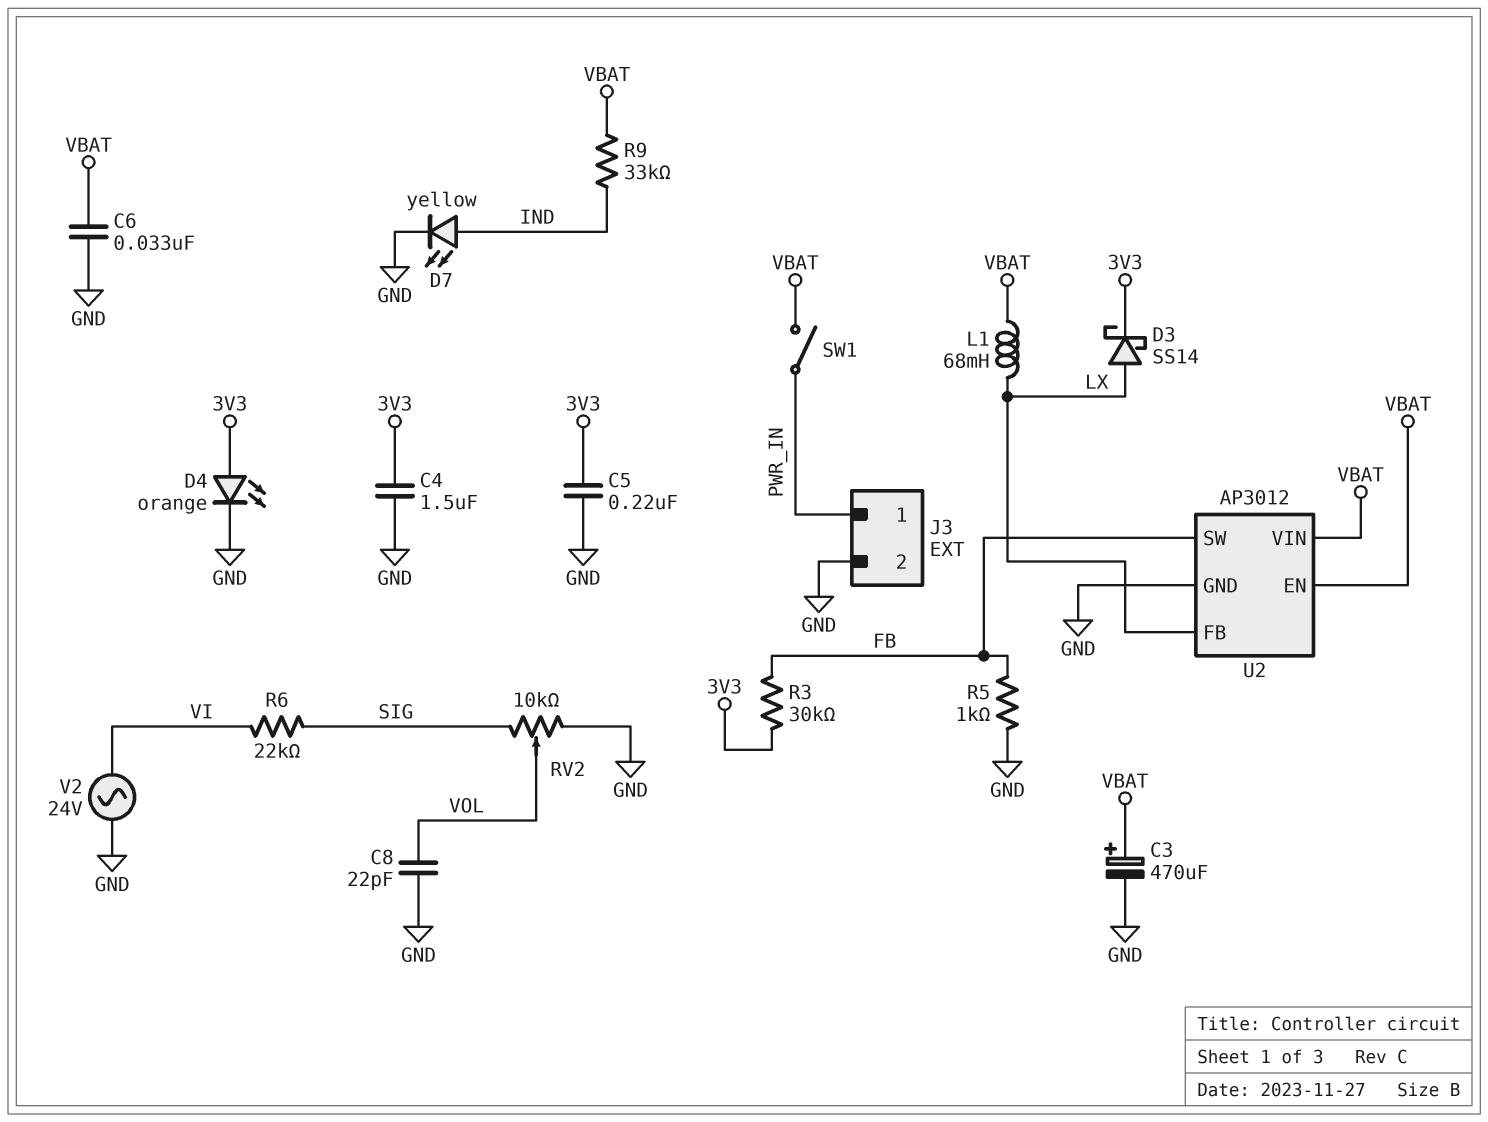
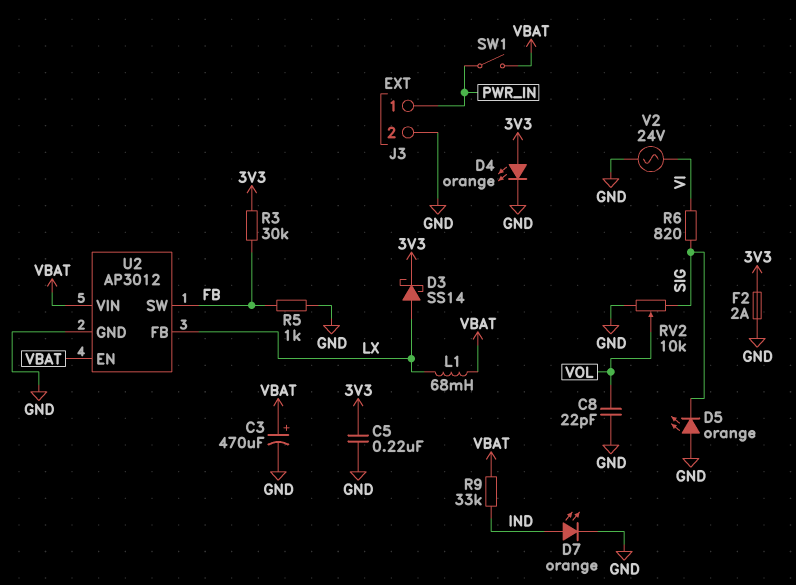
C4: 1.5uF (3V3, GND) -> none
C6: 33nF (GND, VBAT) -> none
D5: none -> LED orange (A GND, K SIG)
D7: LED yellow (A IND, K GND) -> LED orange (A IND, K GND)
F2: none -> 2A (3V3, GND)
R6: 22k (SIG, VI) -> 820 (SIG, VI)

